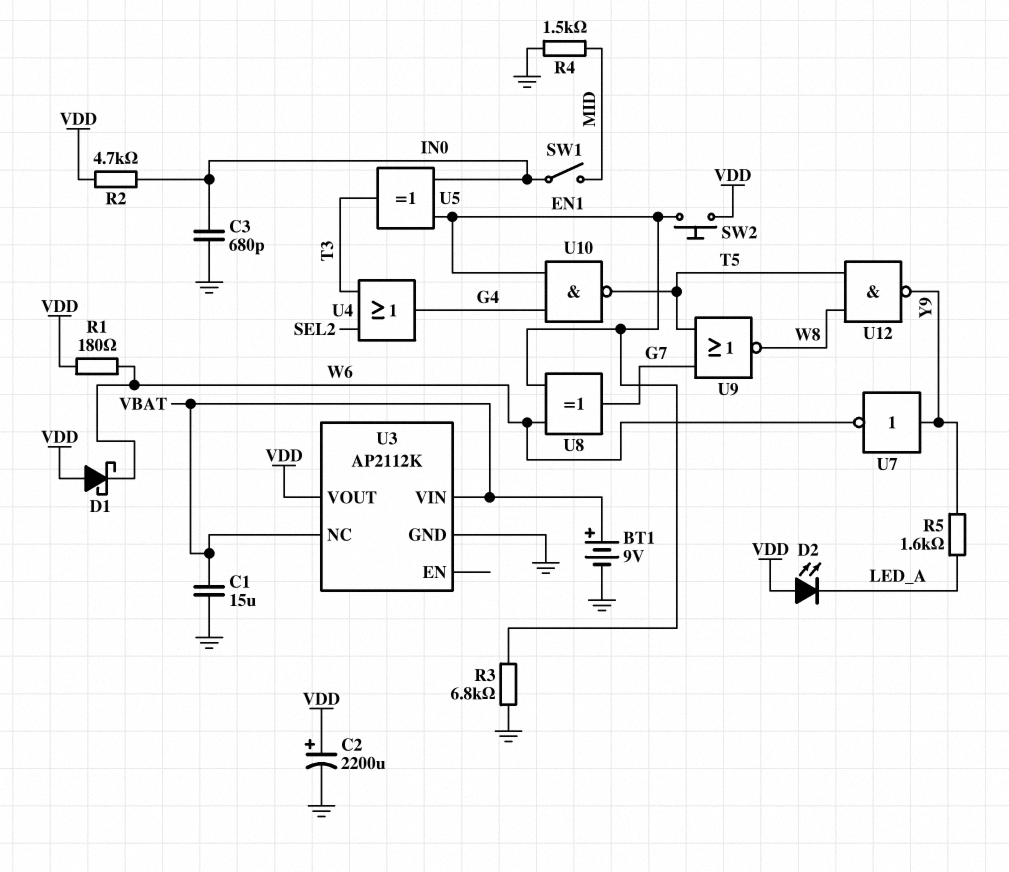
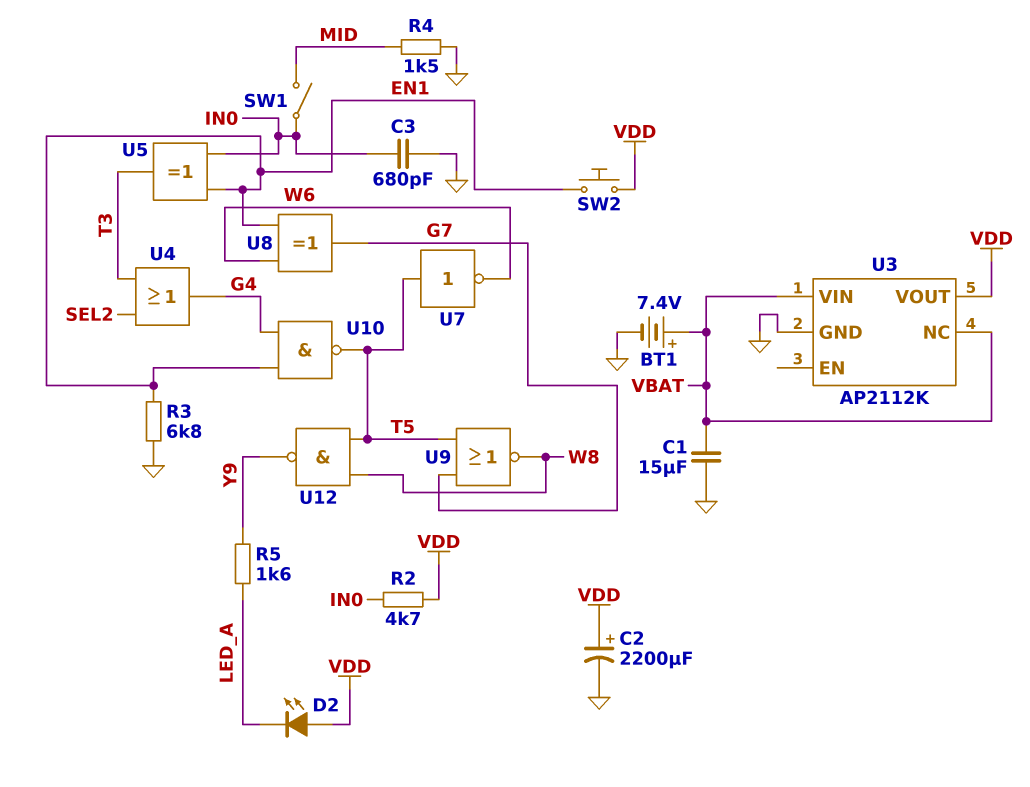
BT1: 9V (plus VBAT, minus GND) -> 7.4V (plus VBAT, minus GND)
D1: schottky (A VDD, K W6) -> none
R1: 180 (VDD, W6) -> none
U7: NOT (in Y9, out W6) -> NOT (in T5, out W6)

